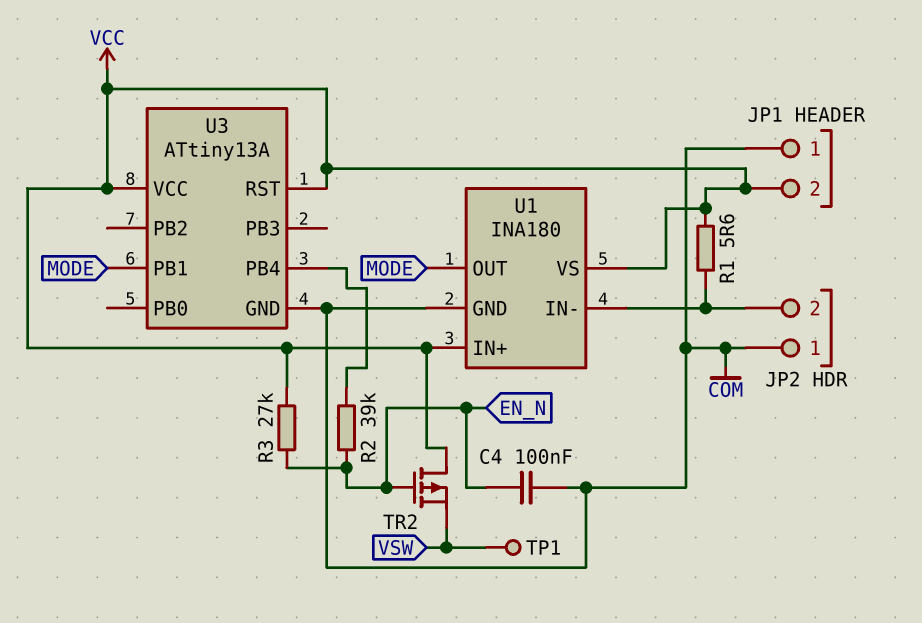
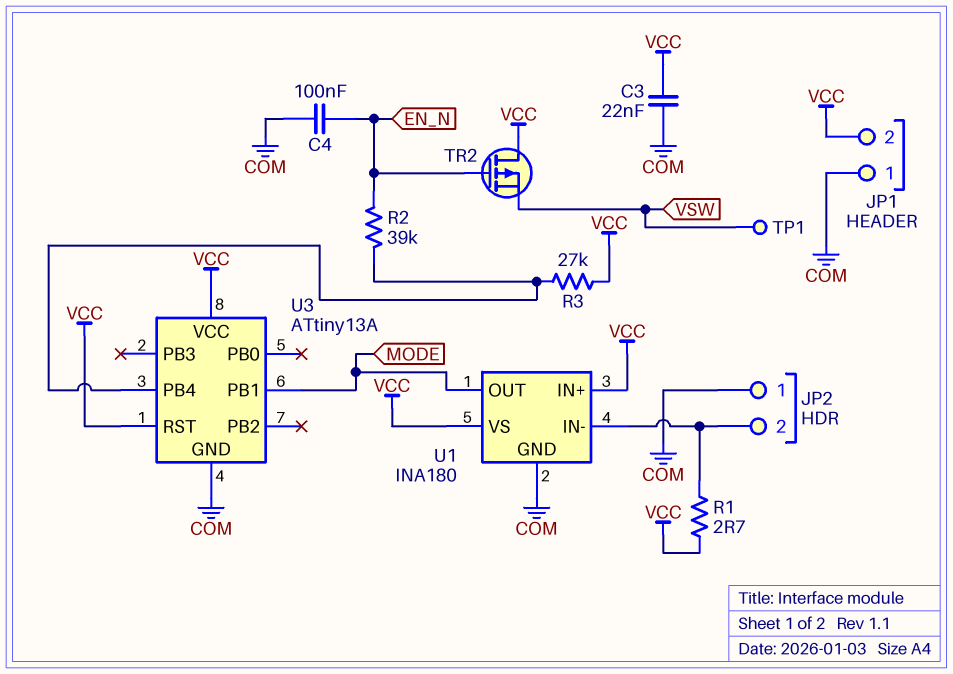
C3: none -> 22nF (COM, VCC)
R1: 5.6 (JP2/2, VCC) -> 2.7 (JP2/2, VCC)
R3: 27k (EN_N, VCC) -> 27k (U3/PB4, VCC)

